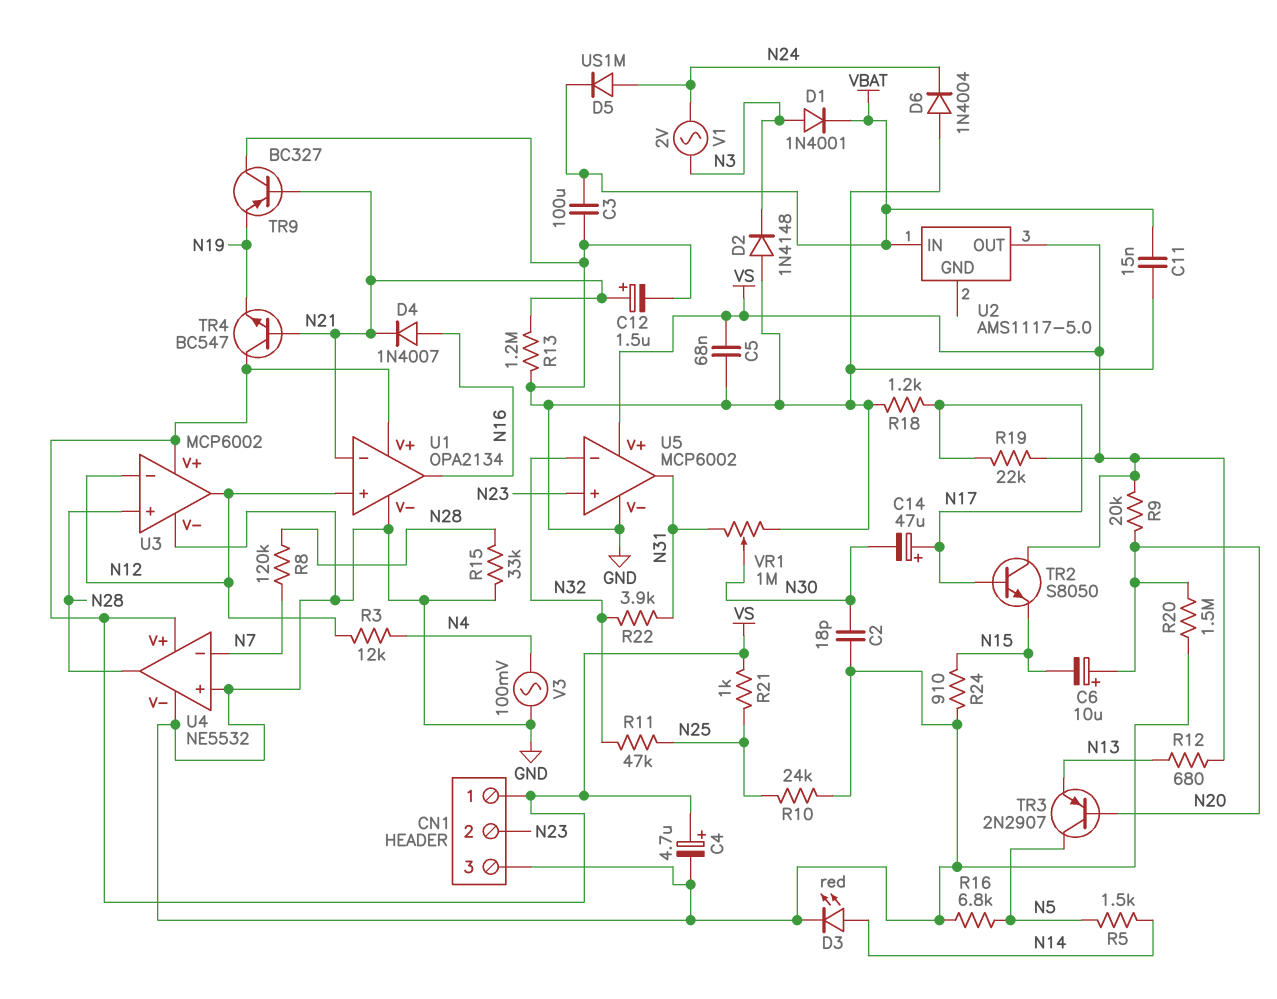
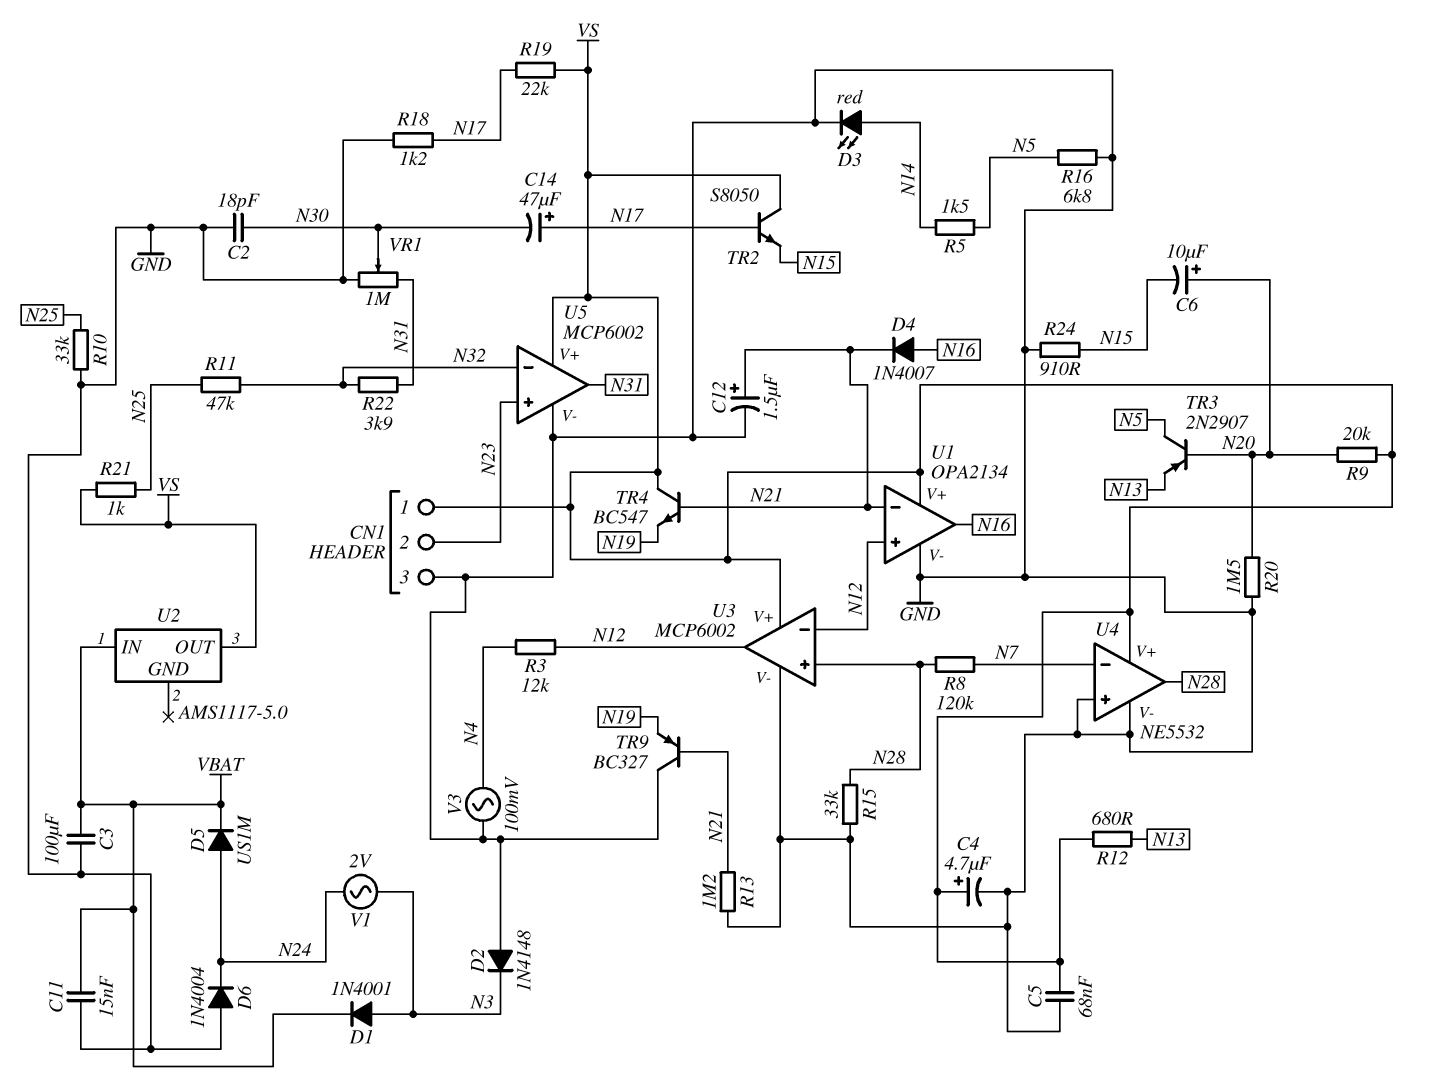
R10: 24k (GND, N25) -> 33k (GND, N25)

